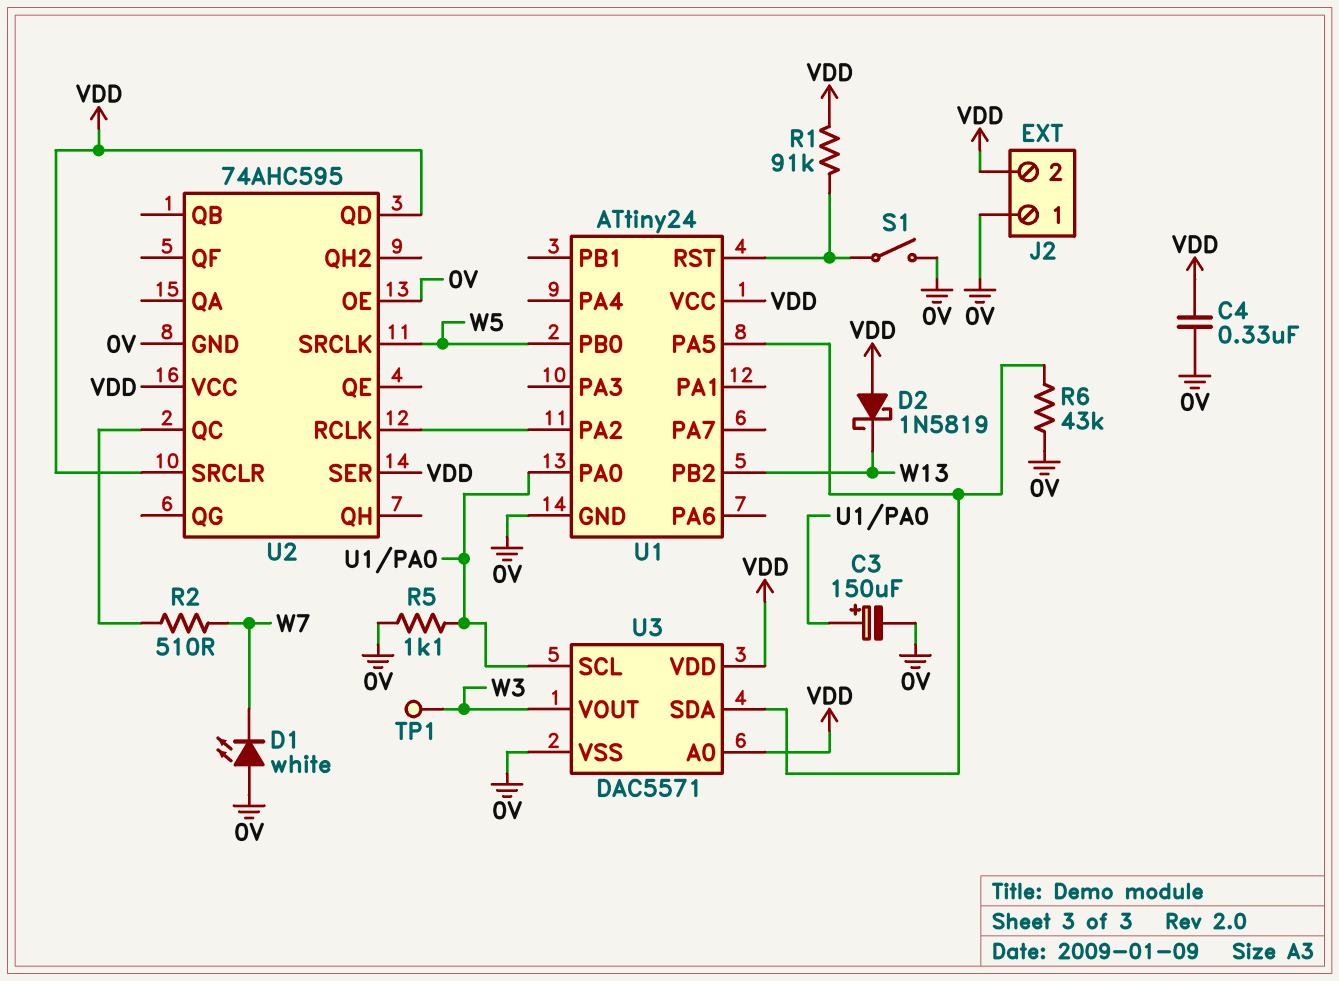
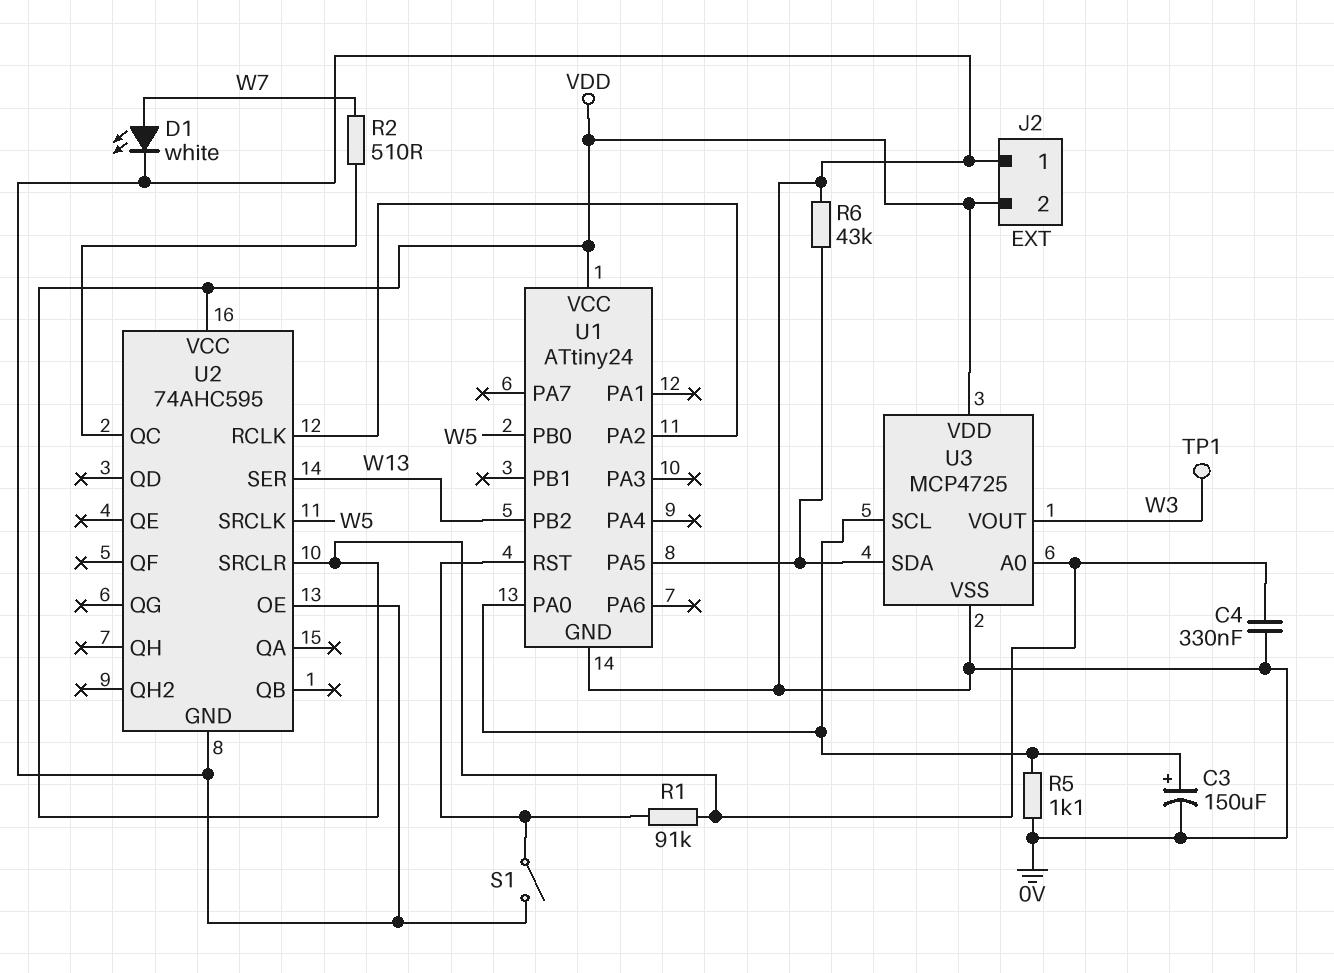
D1: LED white (A 0V, K W7) -> LED white (A W7, K 0V)
D2: schottky 1N5819 (A VDD, K W13) -> none
U2 pin QD: VDD -> none
U2 pin SER: VDD -> W13
U3: DAC5571 -> MCP4725

